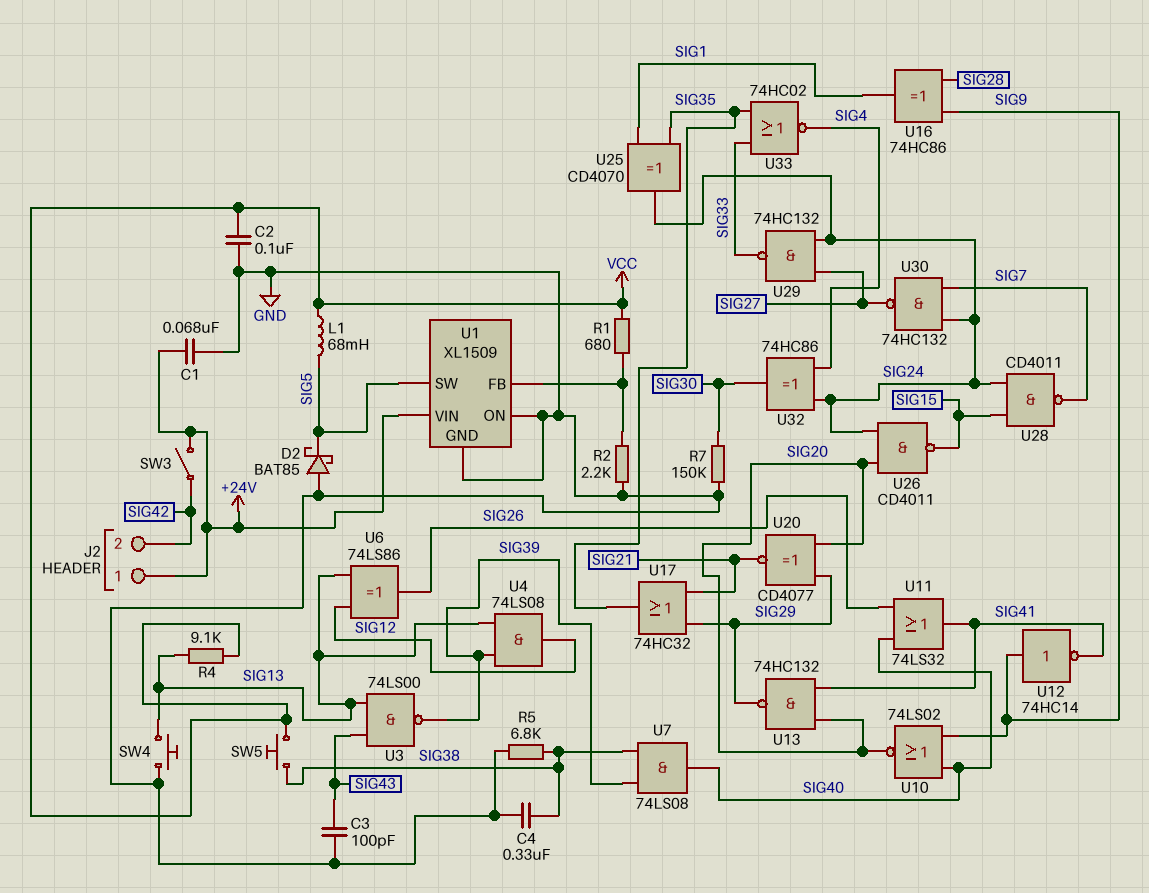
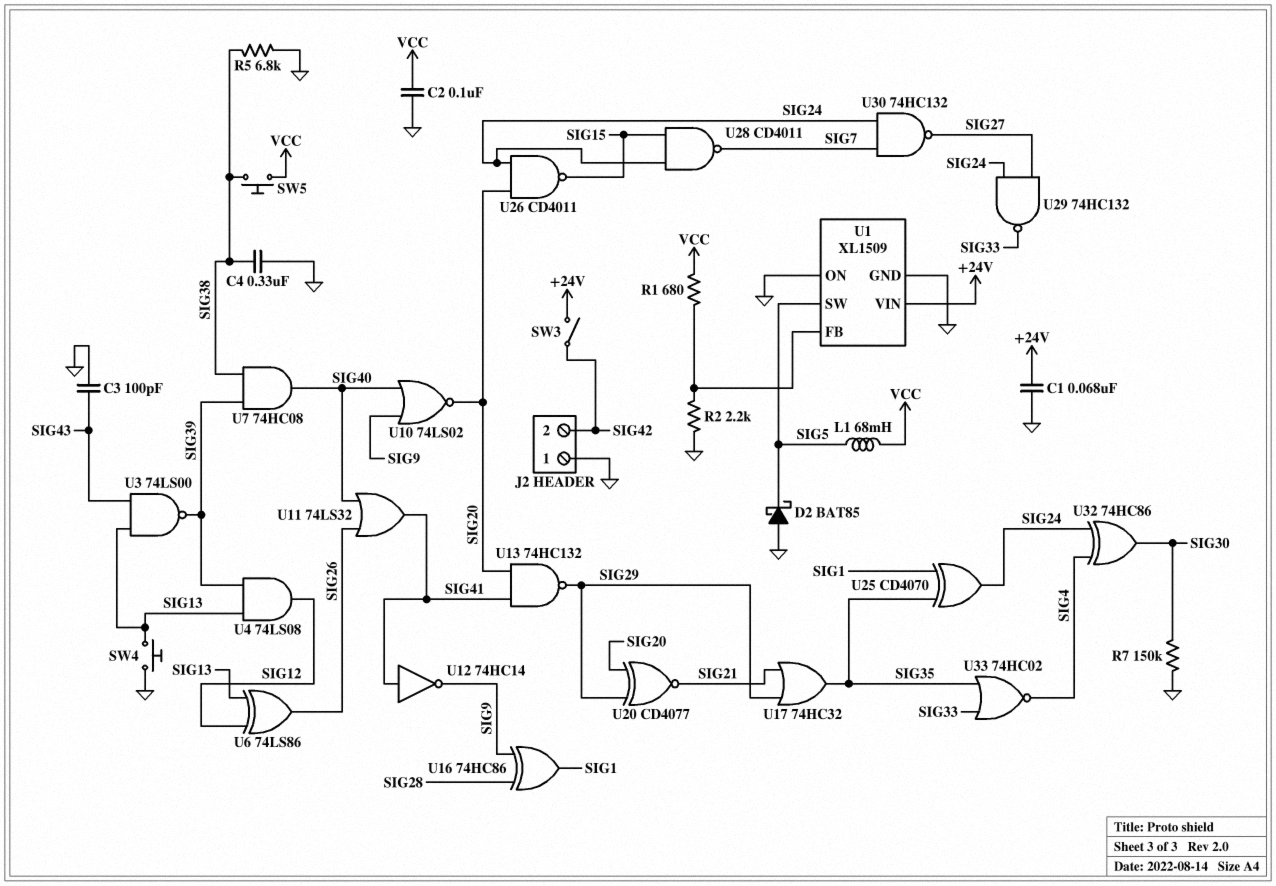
J2 pin 1: +24V -> GND
R4: 9.1k (SIG13, VCC) -> none
U7: AND 74LS08 (in SIG38, in SIG39, out SIG40) -> AND 74HC08 (in SIG38, in SIG39, out SIG40)
U12: NOT 74HC14 (in SIG9, out SIG41) -> NOT 74HC14 (in SIG41, out SIG9)

